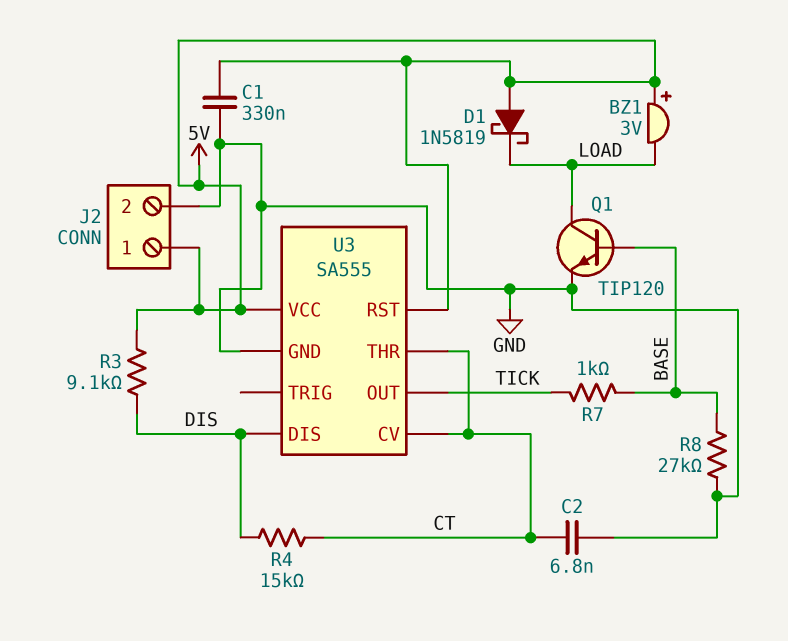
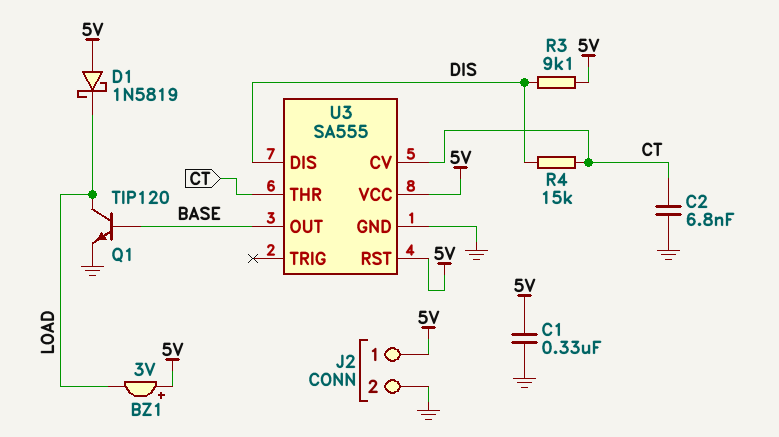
R7: 1k (BASE, TICK) -> none
R8: 27k (BASE, GND) -> none
U3 pin OUT: TICK -> BASE

